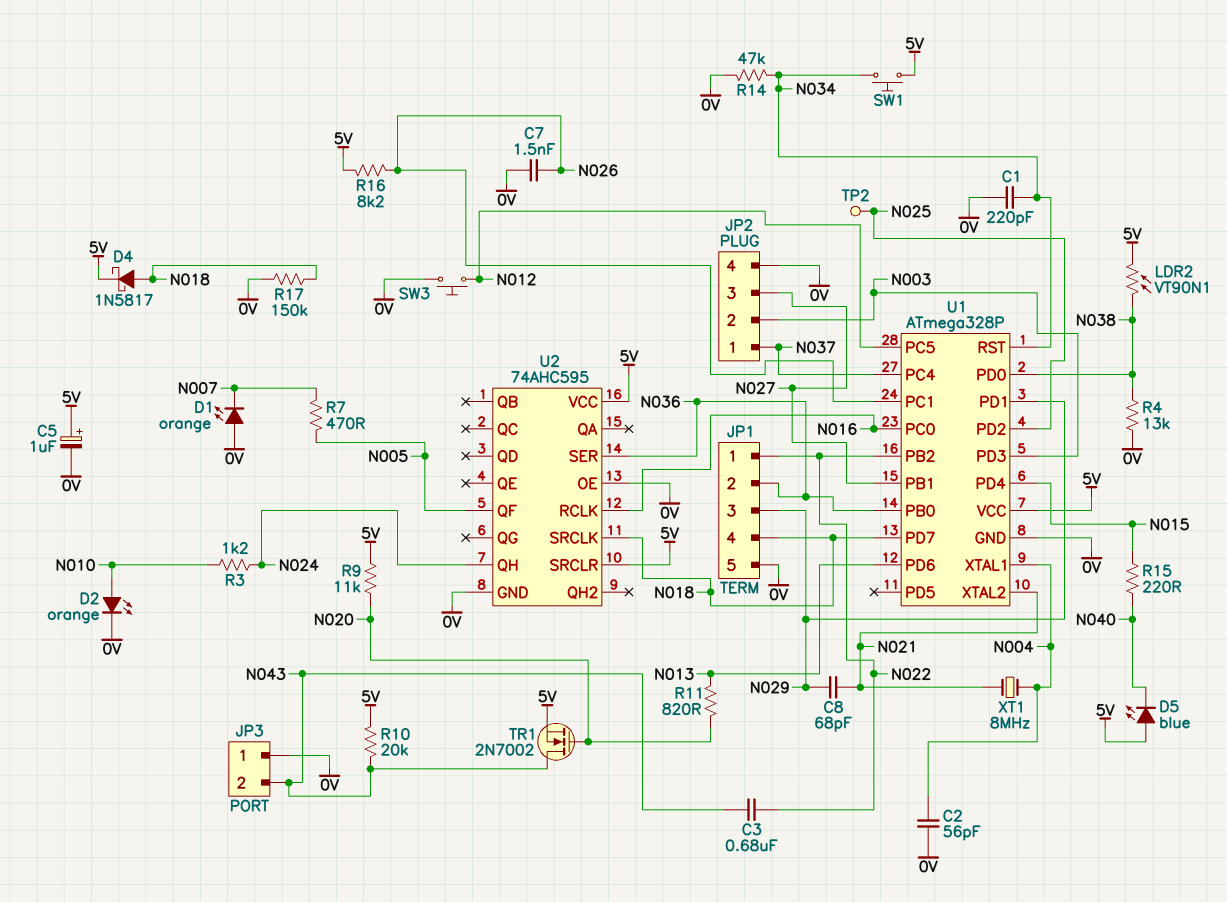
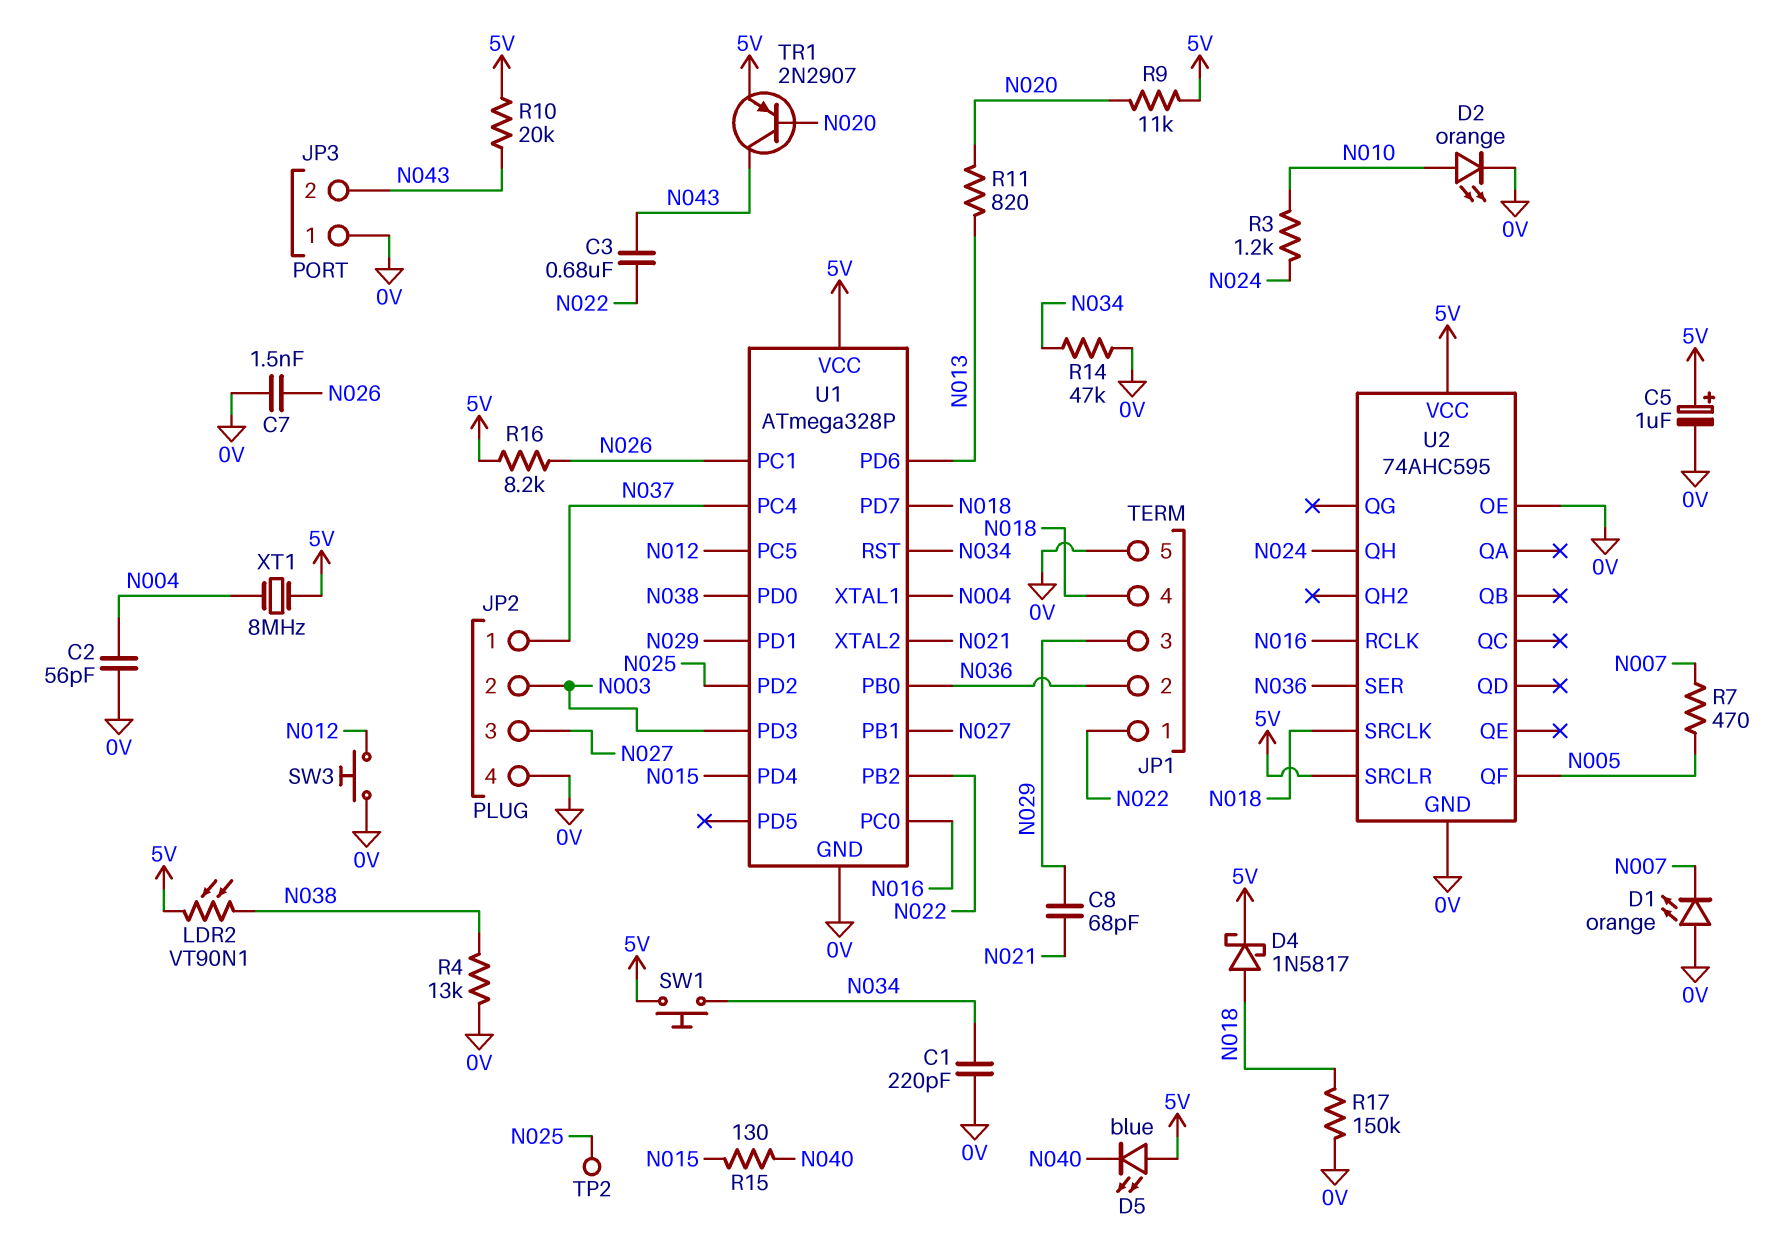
R15: 220 (N015, N040) -> 130 (N015, N040)
TR1: NMOS 2N7002 (G N020, D N043, S 5V) -> PNP 2N2907 (B N020, C N043, E 5V)
XT1: 8MHz (N004, N021) -> 8MHz (5V, N004)

